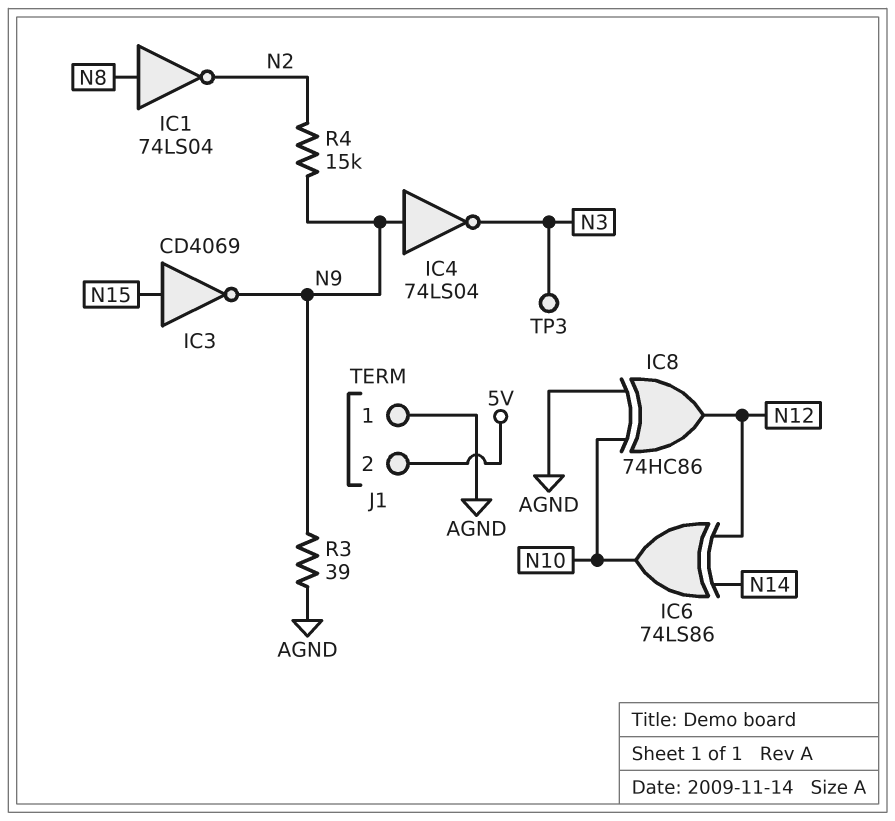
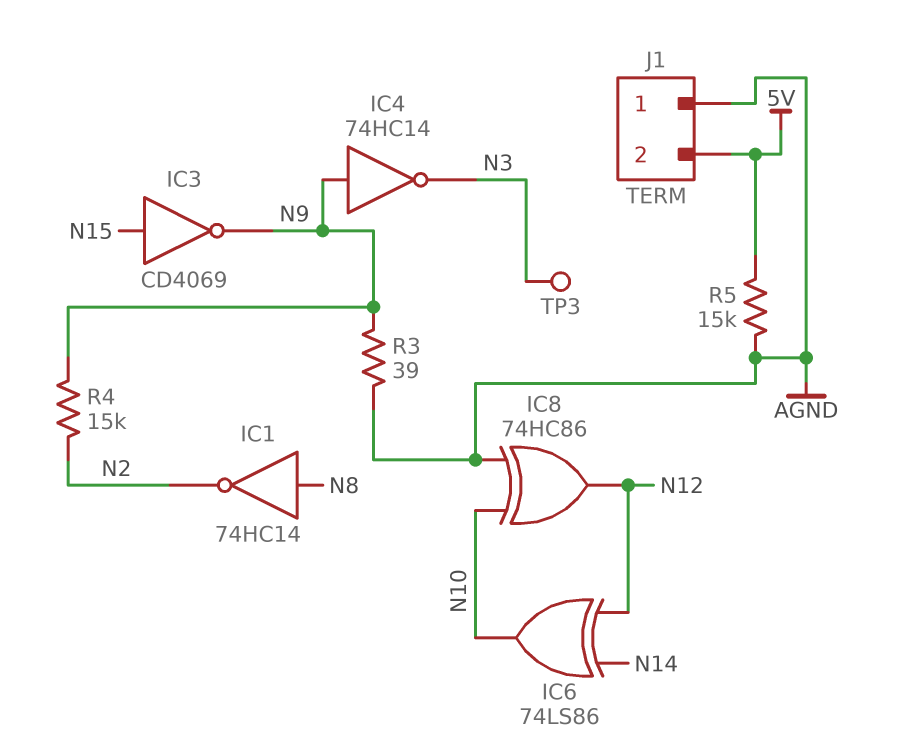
IC1: NOT 74LS04 (in N8, out N2) -> NOT 74HC14 (in N8, out N2)
IC4: NOT 74LS04 (in N9, out N3) -> NOT 74HC14 (in N9, out N3)
R5: none -> 15k (5V, AGND)

